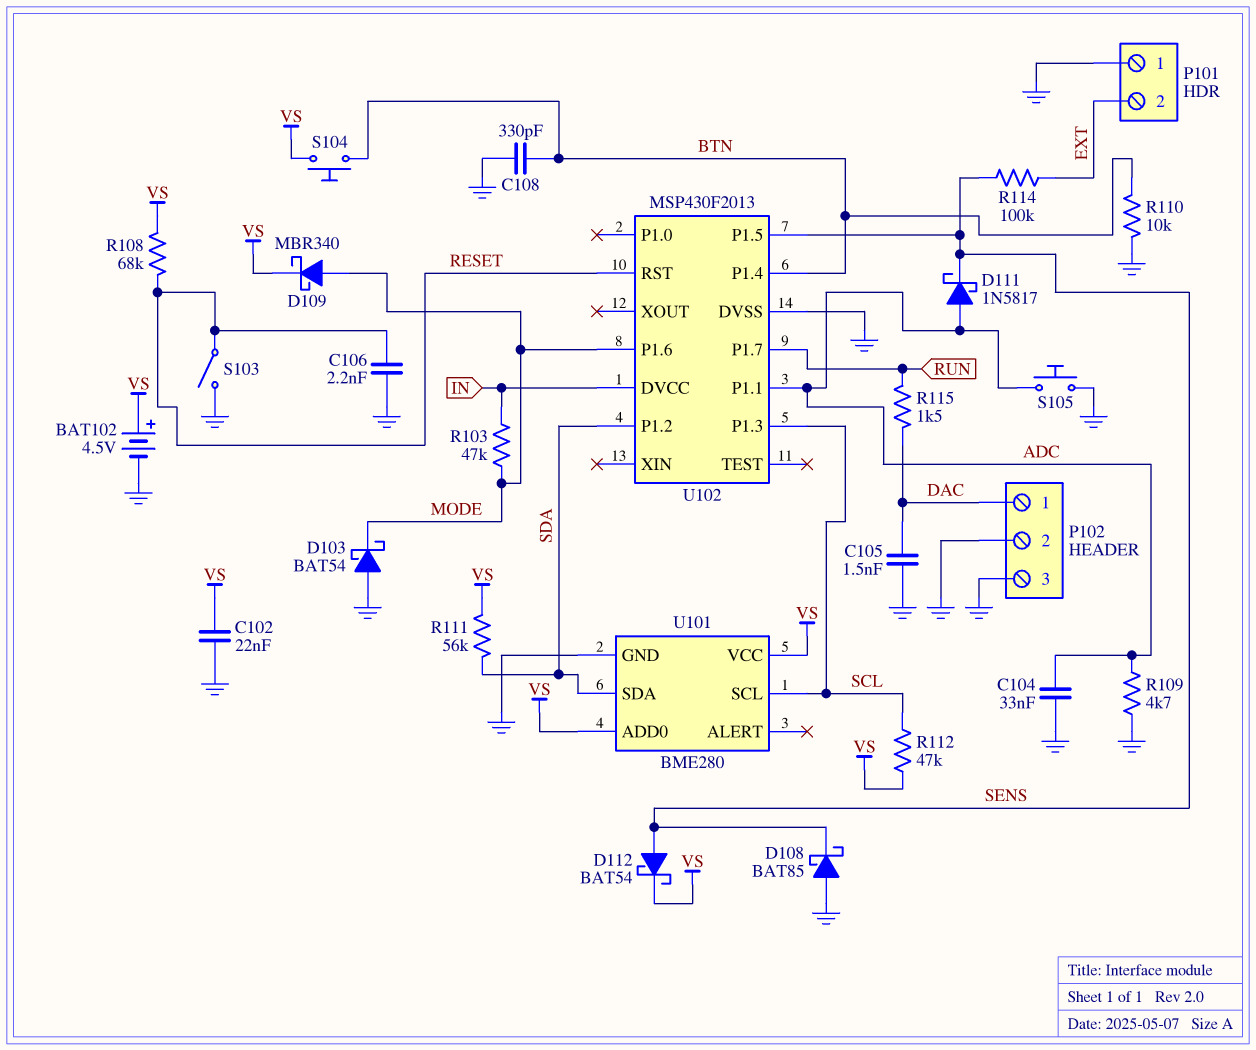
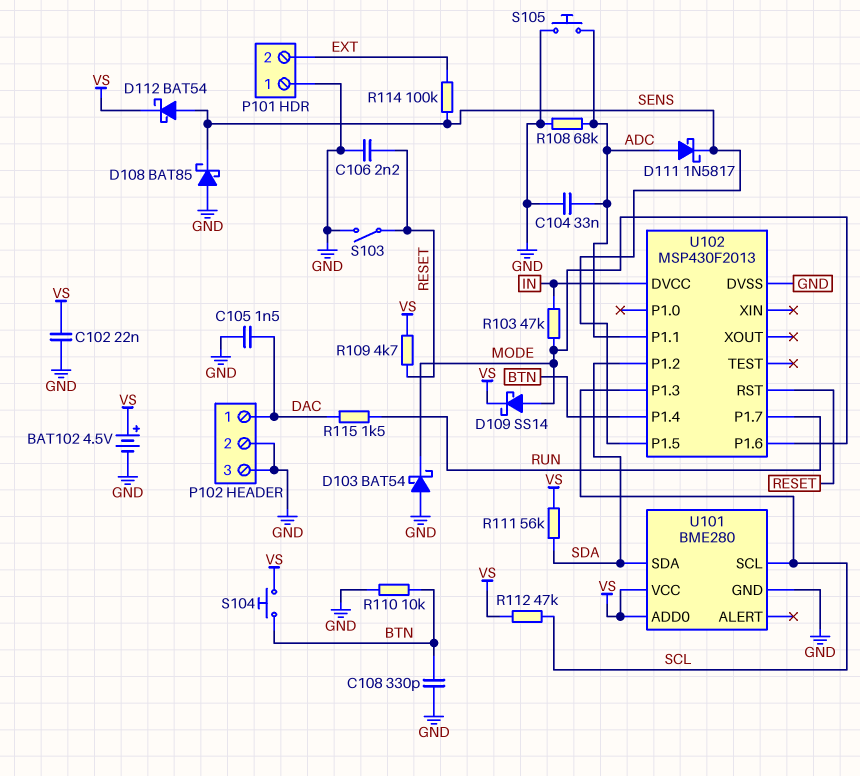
D109: schottky MBR340 (A MODE, K VS) -> schottky SS14 (A MODE, K VS)
R108: 68k (RESET, VS) -> 68k (ADC, GND)
R109: 4.7k (ADC, GND) -> 4.7k (RESET, VS)

